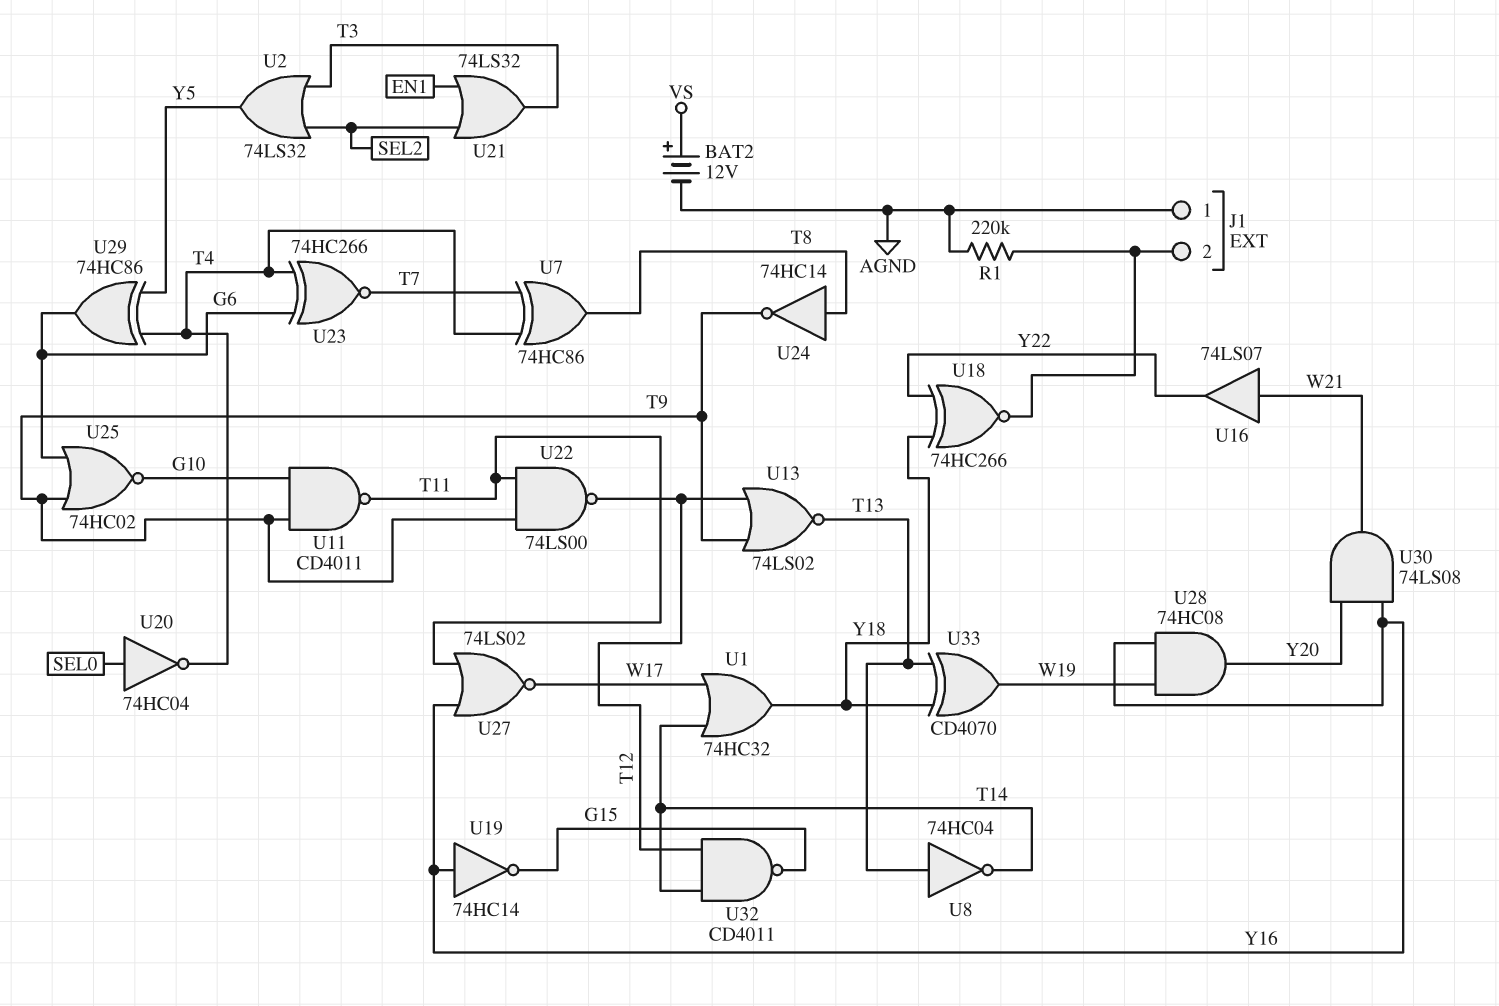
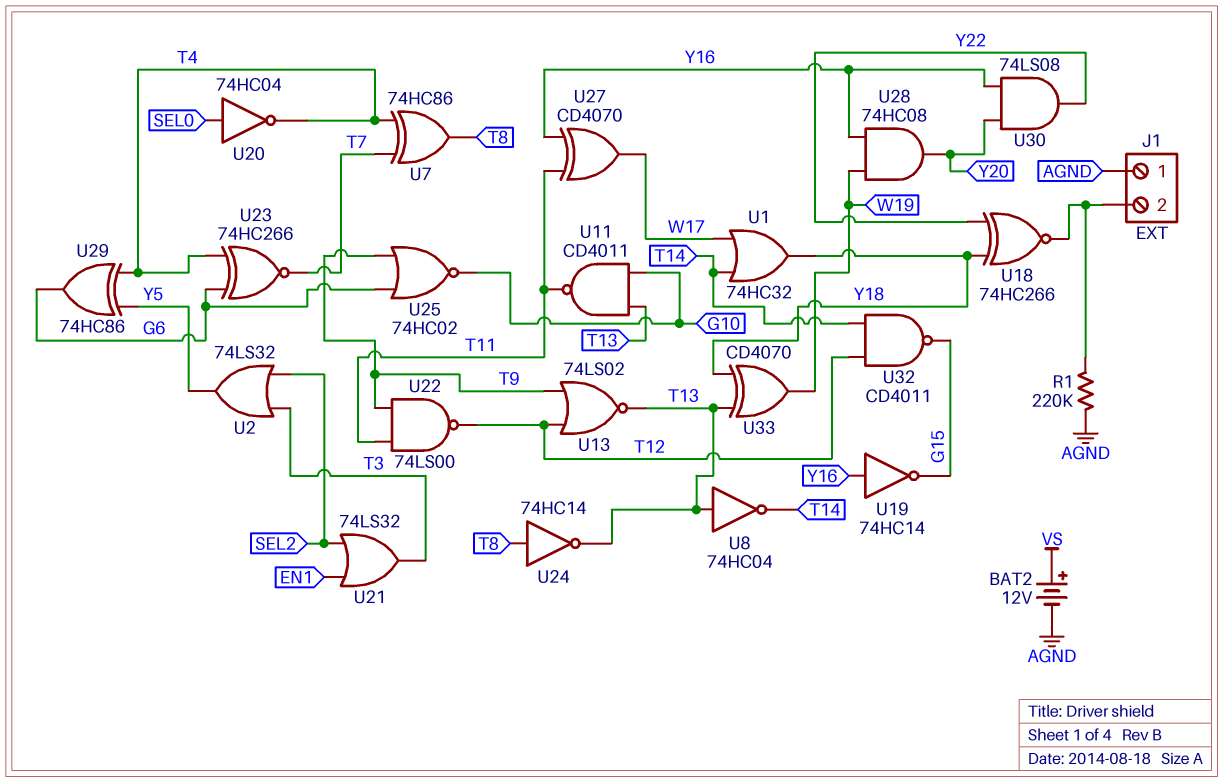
U11: NAND CD4011 (in G10, in T9, out T11) -> NAND CD4011 (in G10, in T13, out T11)
U16: buffer 74LS07 (in W21, out Y22) -> none
U24: NOT 74HC14 (in T8, out T9) -> NOT 74HC14 (in T8, out T13)
U27: NOR 74LS02 (in T11, in Y16, out W17) -> XOR CD4070 (in T11, in Y16, out W17)
U30: AND 74LS08 (in Y16, in Y20, out W21) -> AND 74LS08 (in Y16, in Y20, out Y22)

